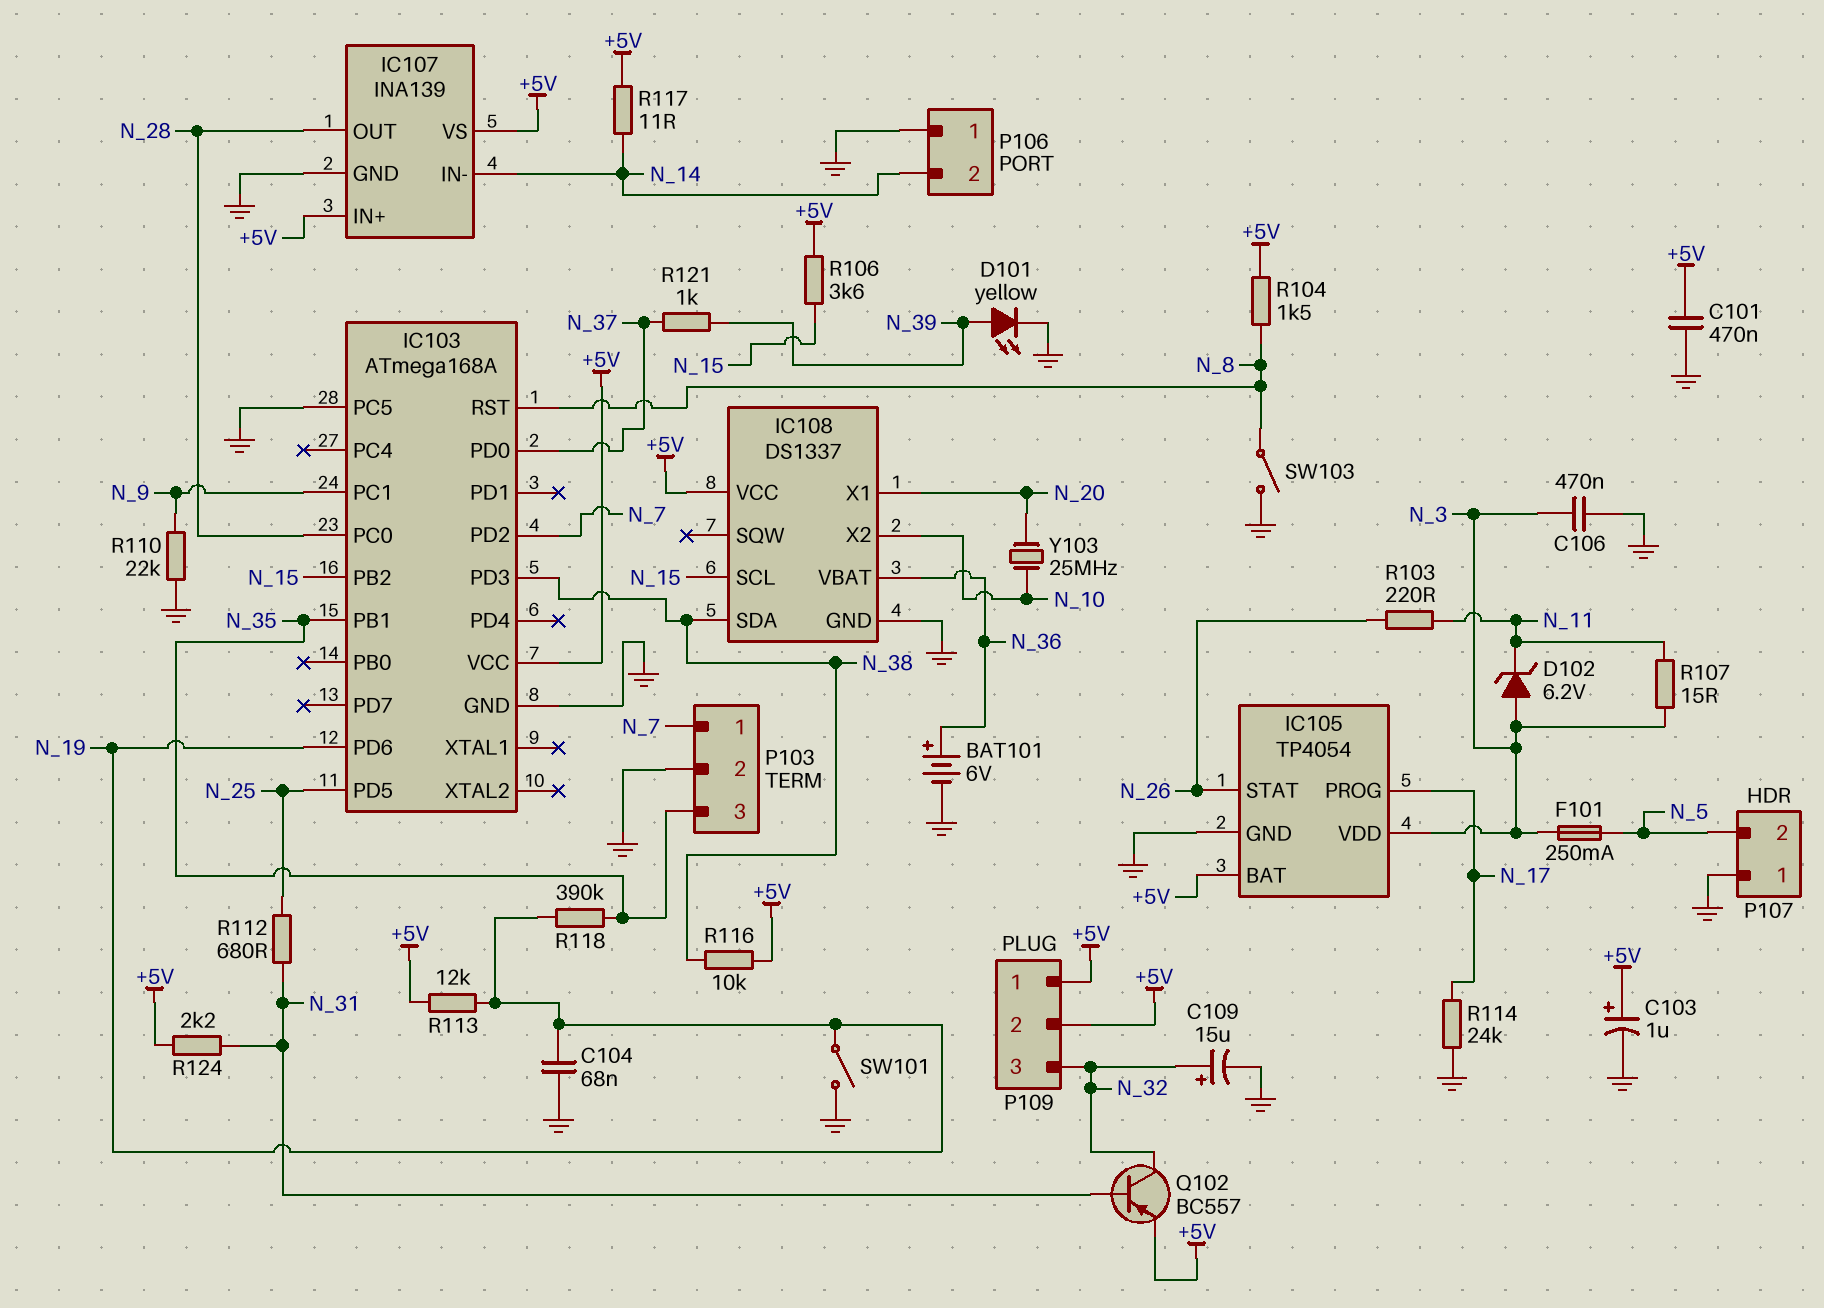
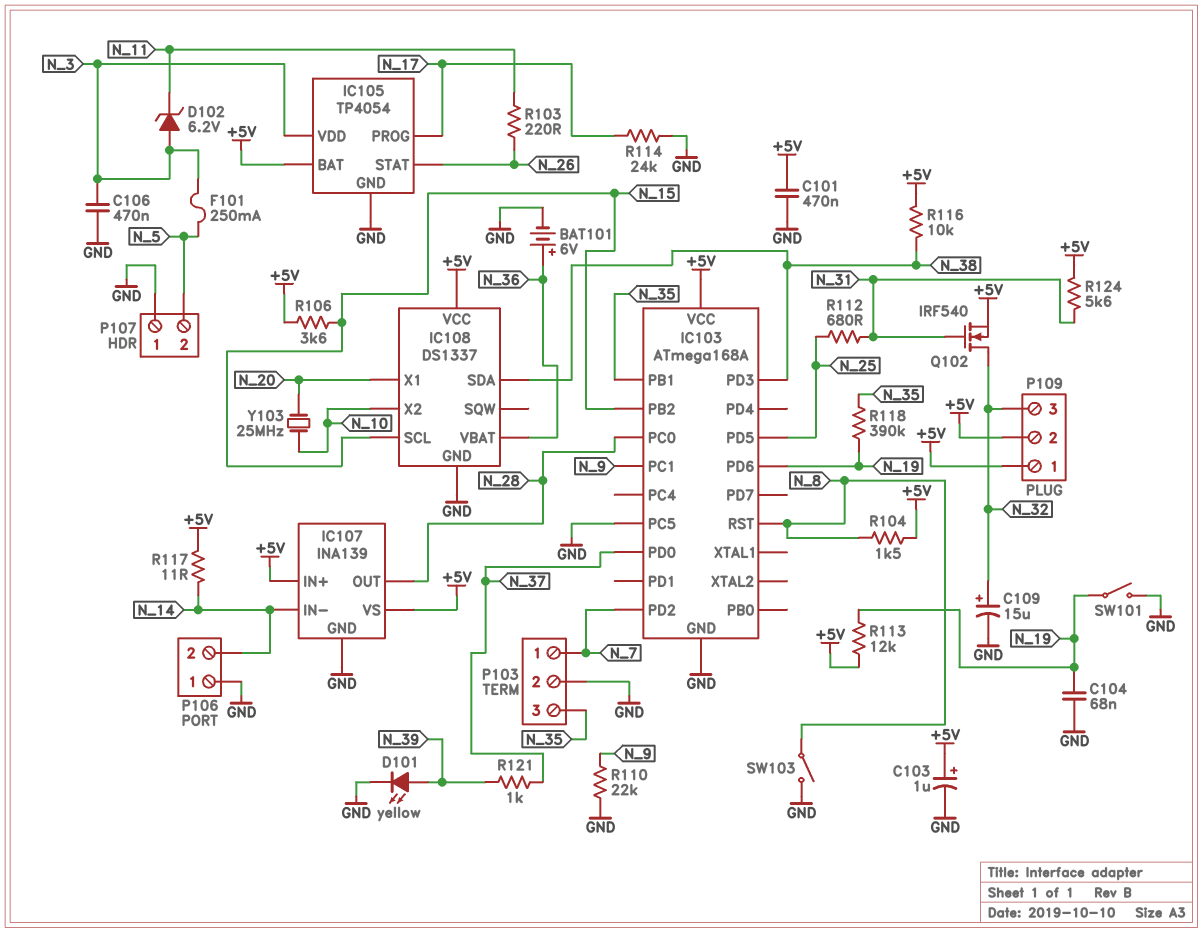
Q102: PNP BC557 (B N_31, C N_32, E +5V) -> NMOS IRF540 (G N_31, D N_32, S +5V)
R107: 15 (N_3, N_11) -> none
R124: 2.2k (+5V, N_31) -> 5.6k (+5V, N_31)

